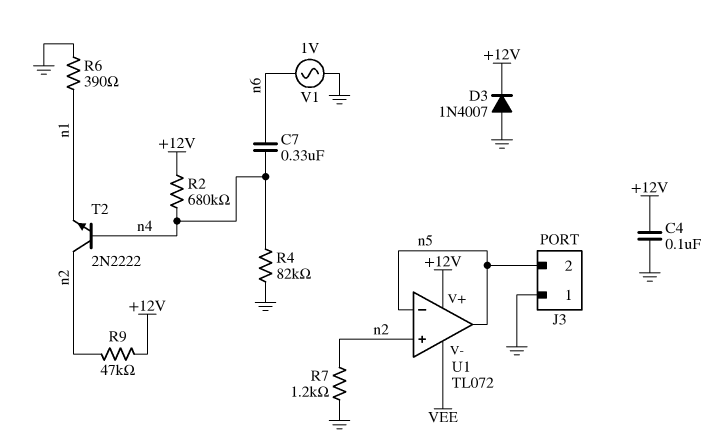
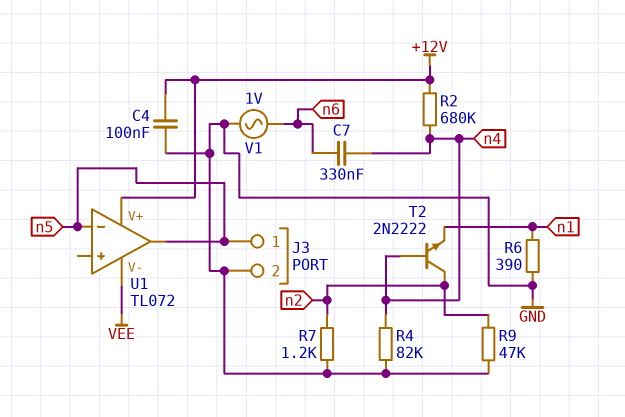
D3: diode 1N4007 (A GND, K +12V) -> none
J3 pin 1: GND -> n5
J3 pin 2: n5 -> GND
R9: 47k (+12V, n2) -> 47k (GND, n2)
U1 pin in+: n2 -> none

